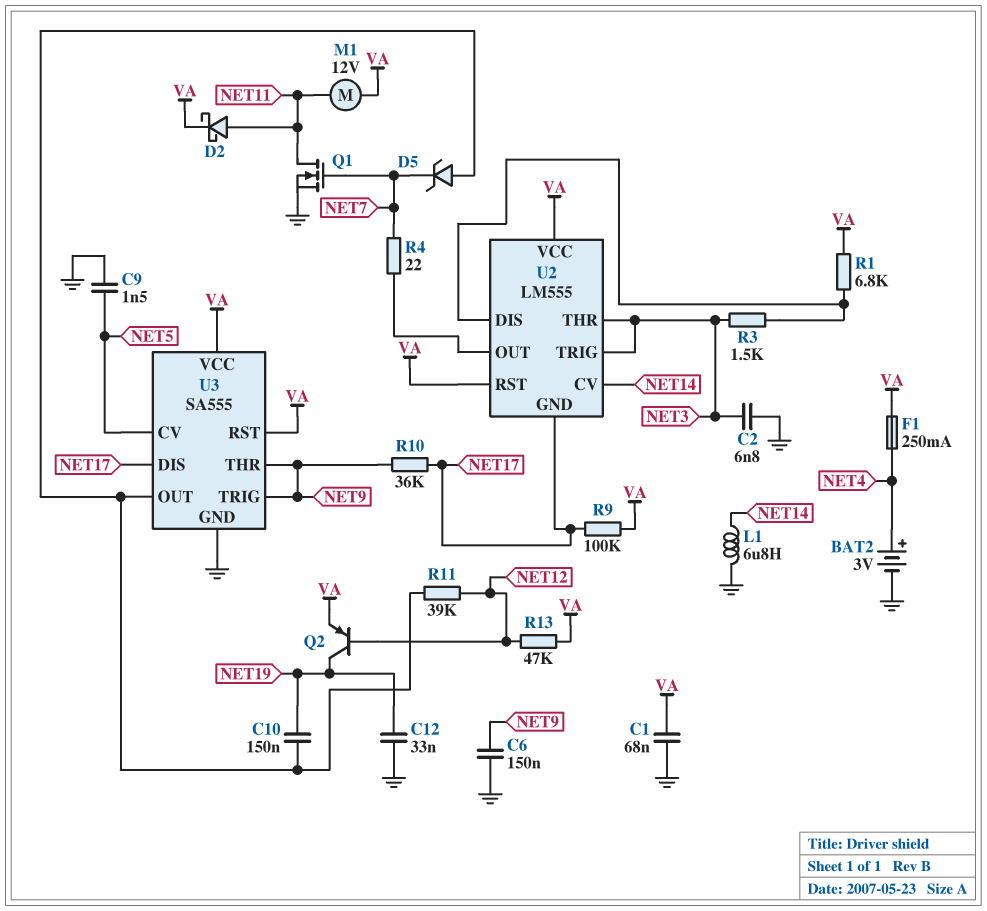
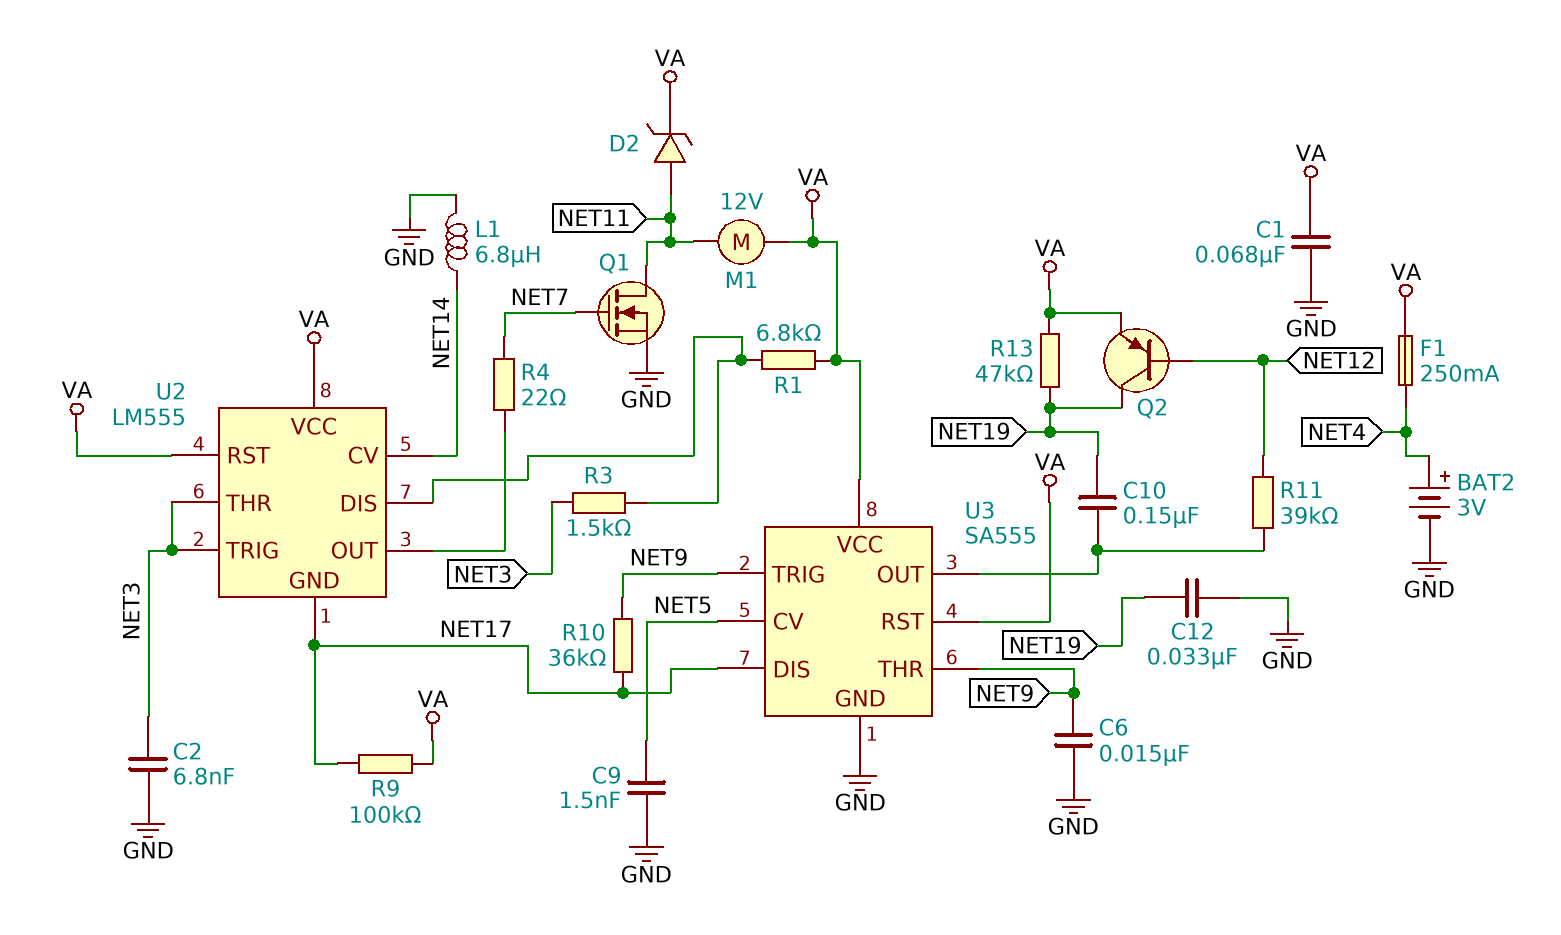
C6: 150nF (GND, NET9) -> 15nF (GND, NET9)
D2: schottky (A NET11, K VA) -> zener (A NET11, K VA)
D5: zener (A U3/OUT, K NET7) -> none
R13: 47k (NET12, VA) -> 47k (NET19, VA)

